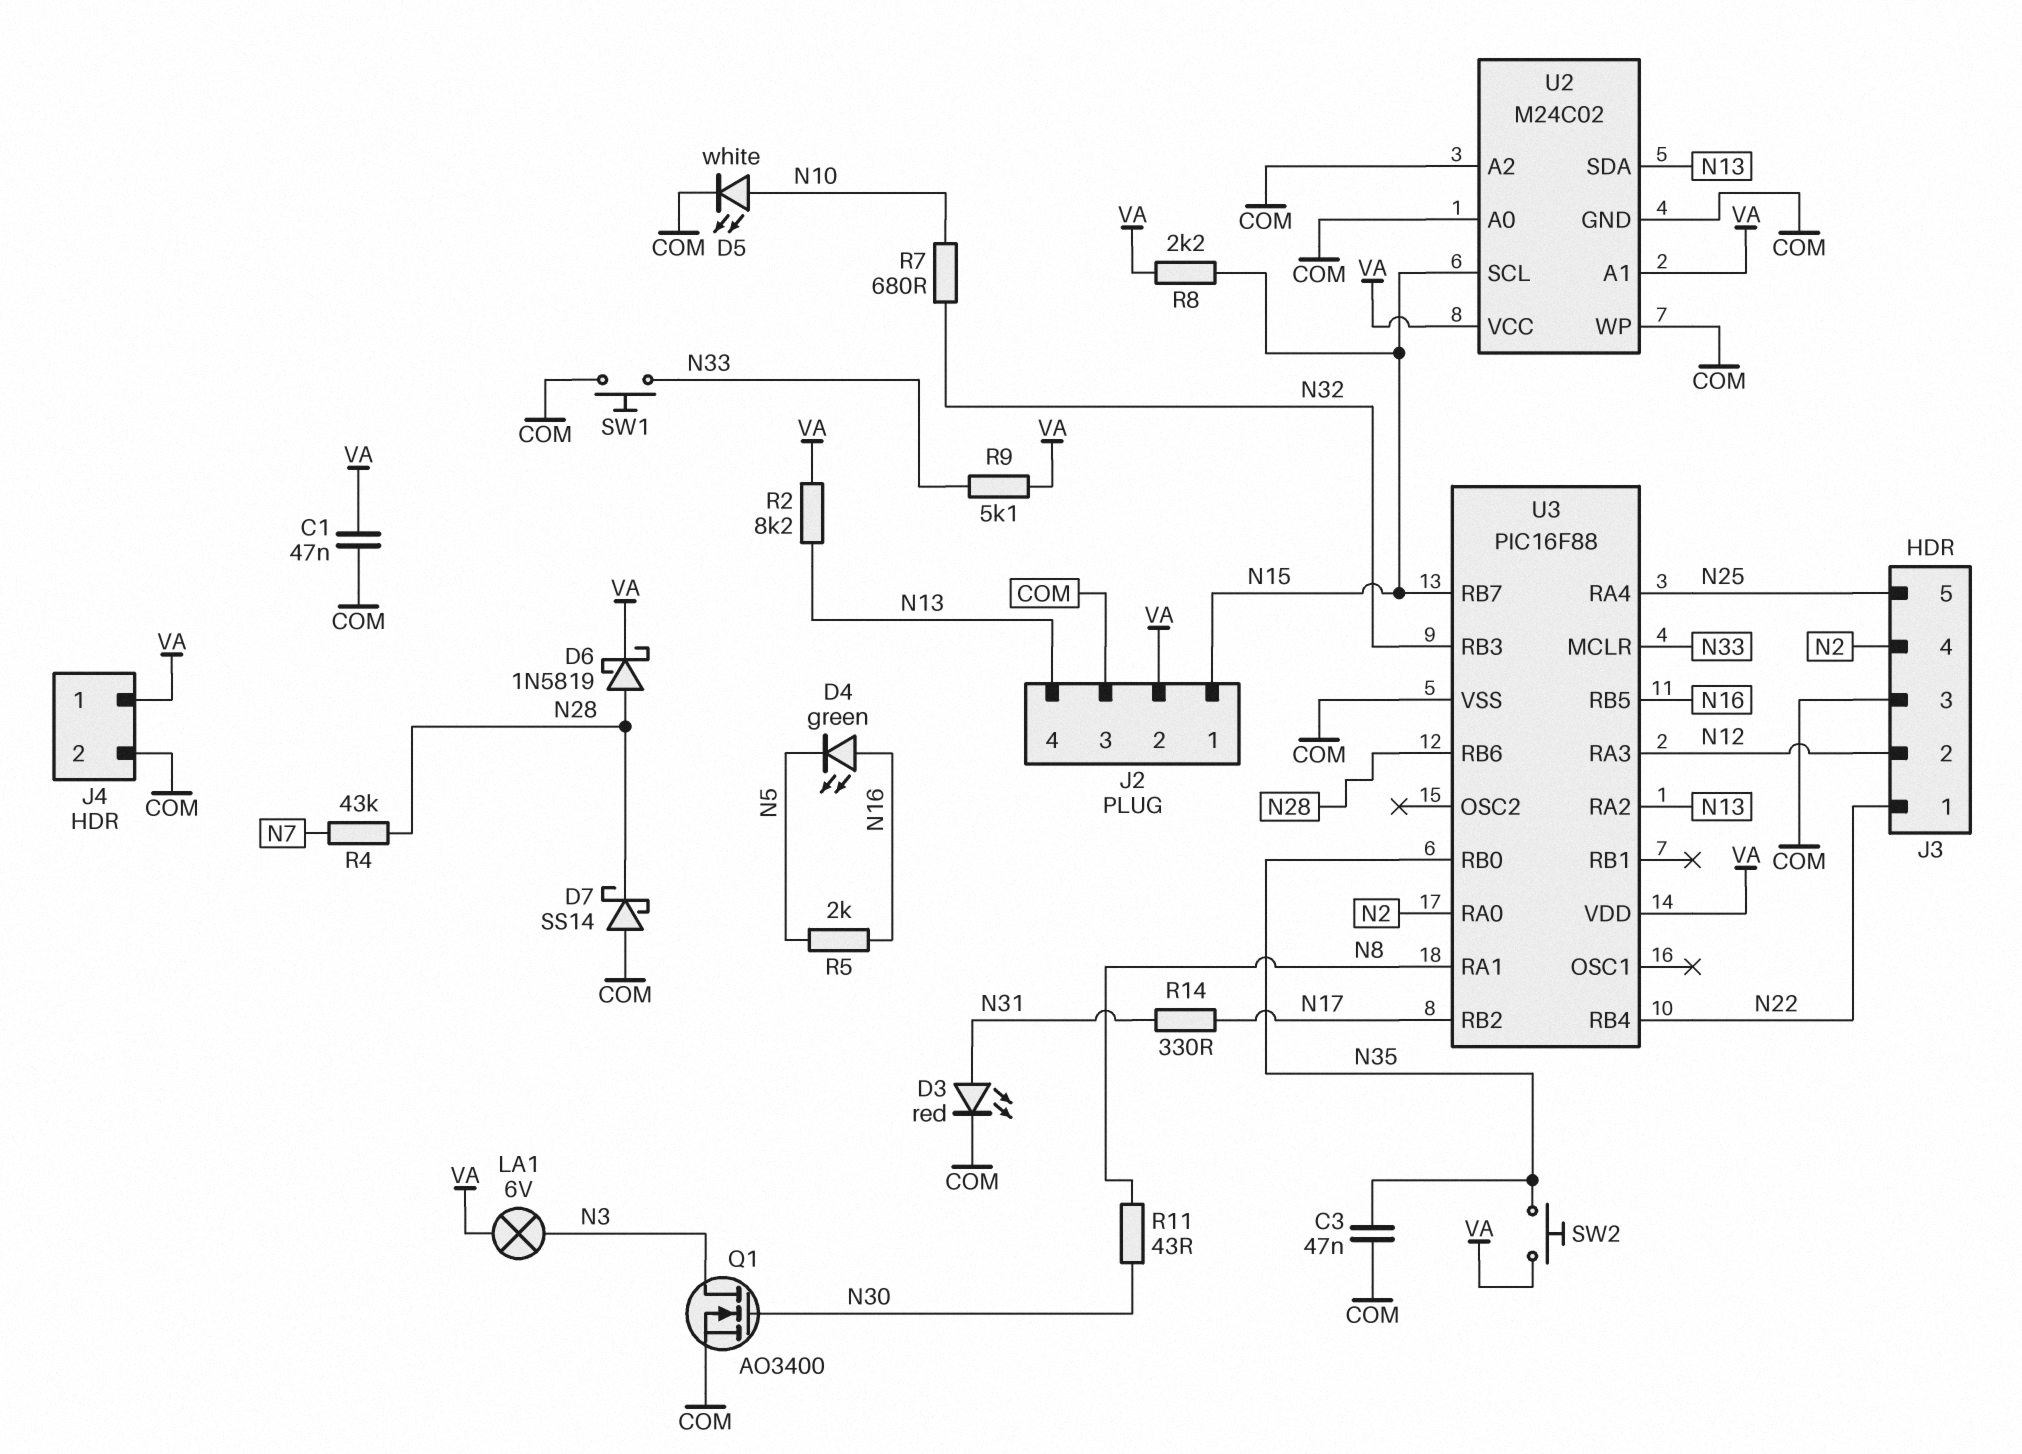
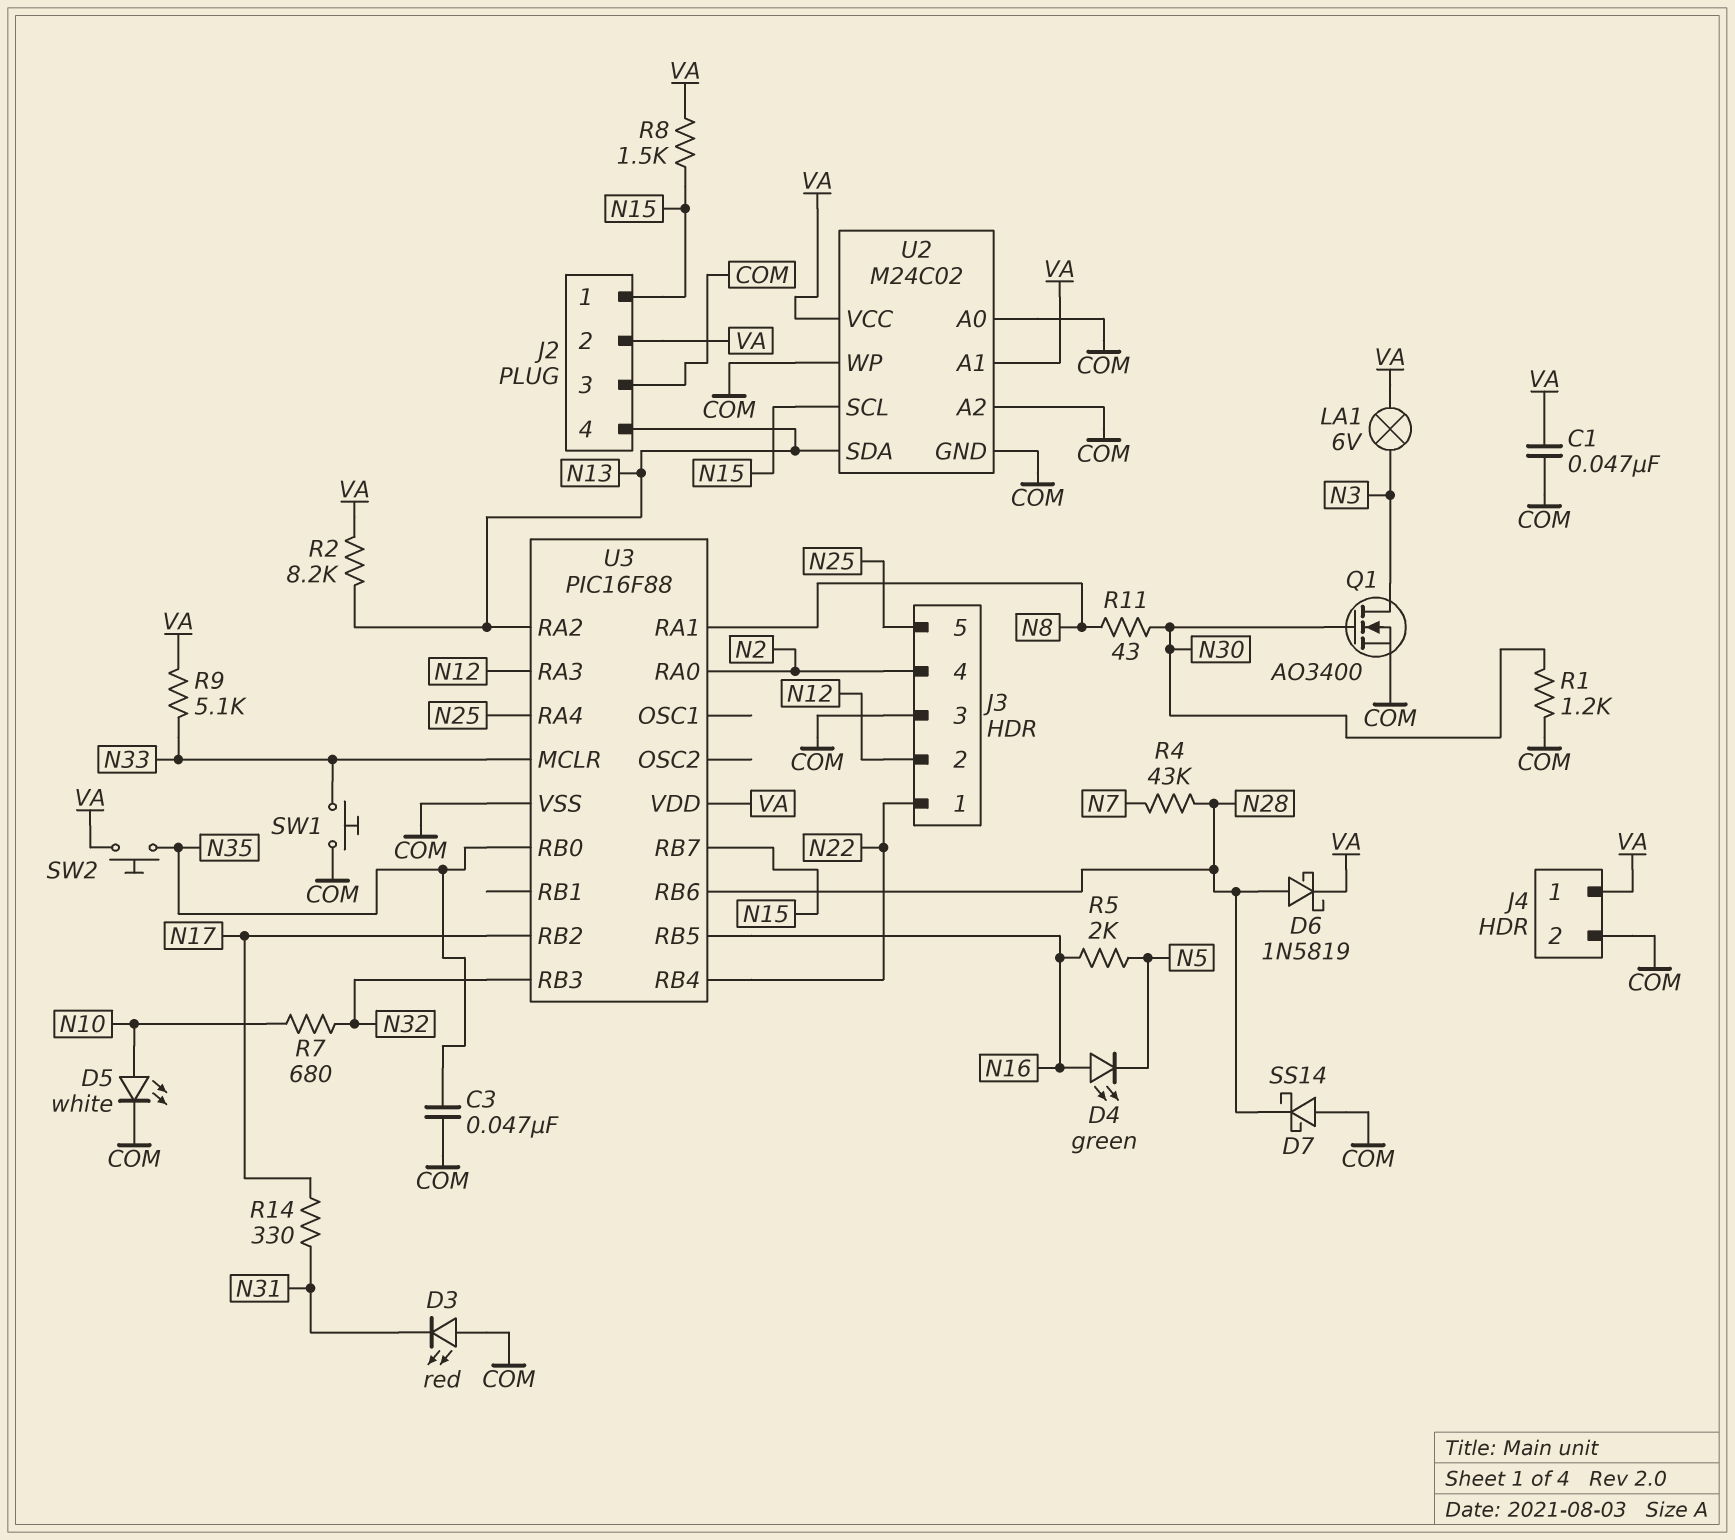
D3: LED red (A N31, K COM) -> LED red (A COM, K N31)
R1: none -> 1.2k (COM, N30)
R8: 2.2k (N15, VA) -> 1.5k (N15, VA)

